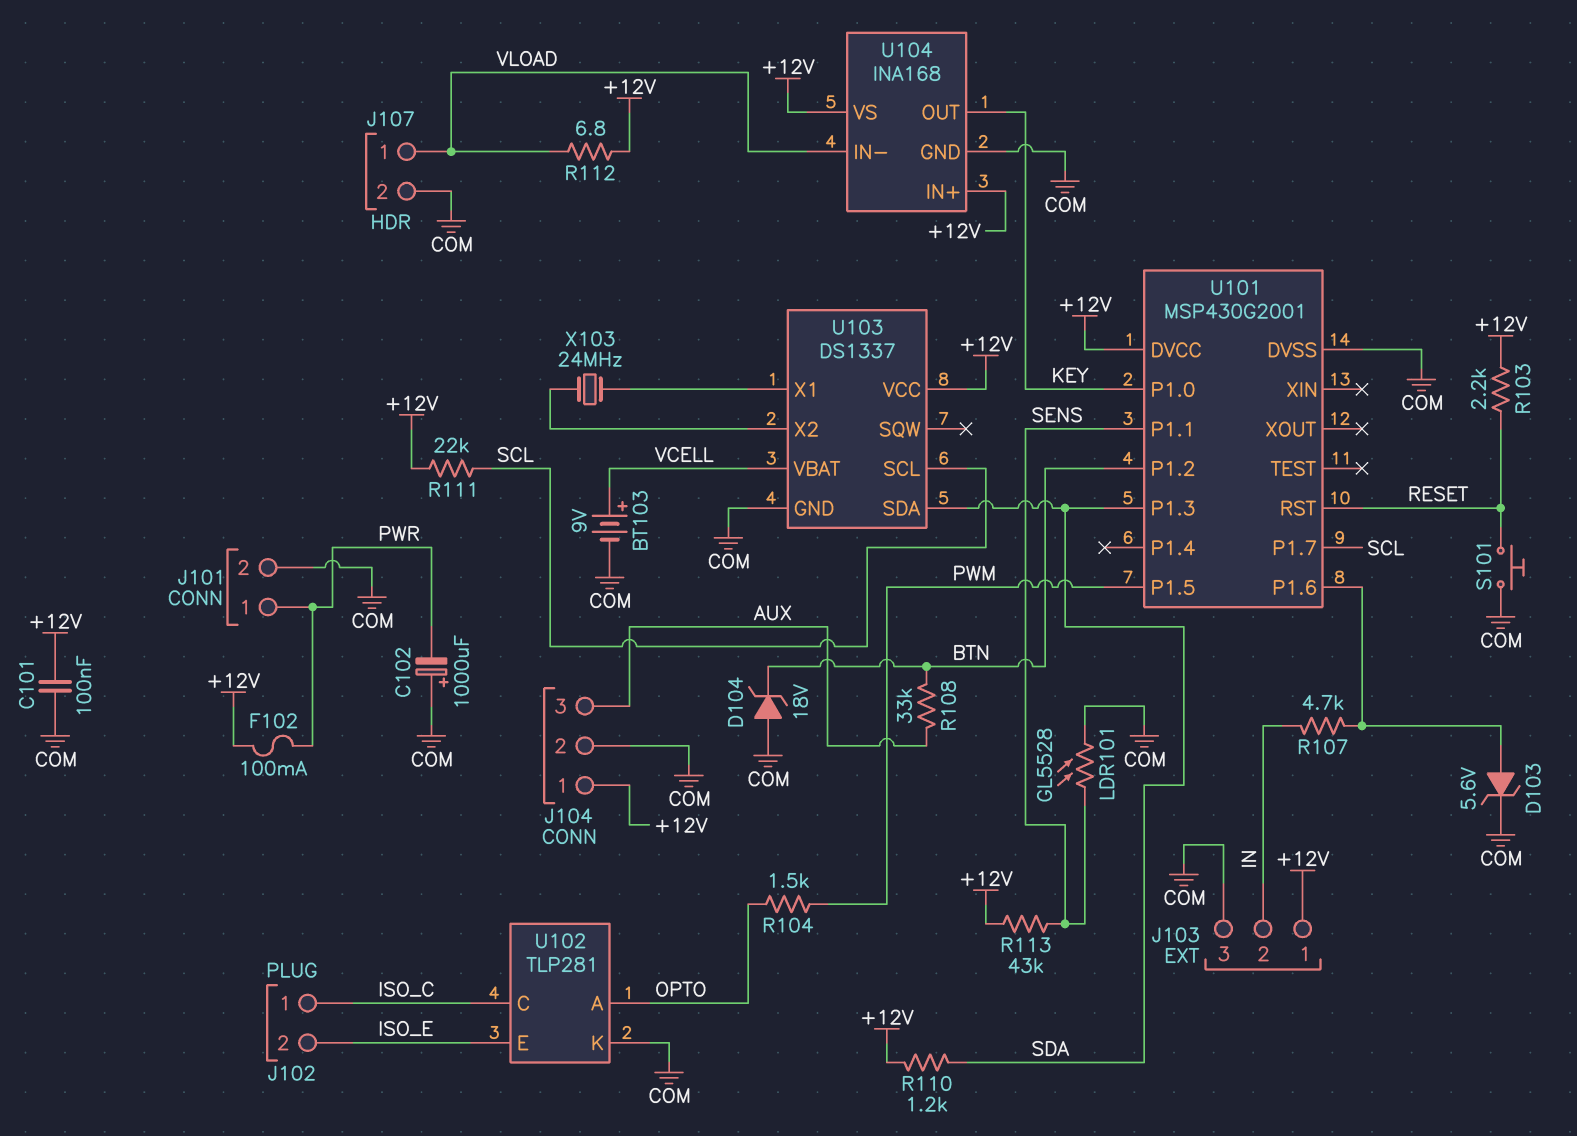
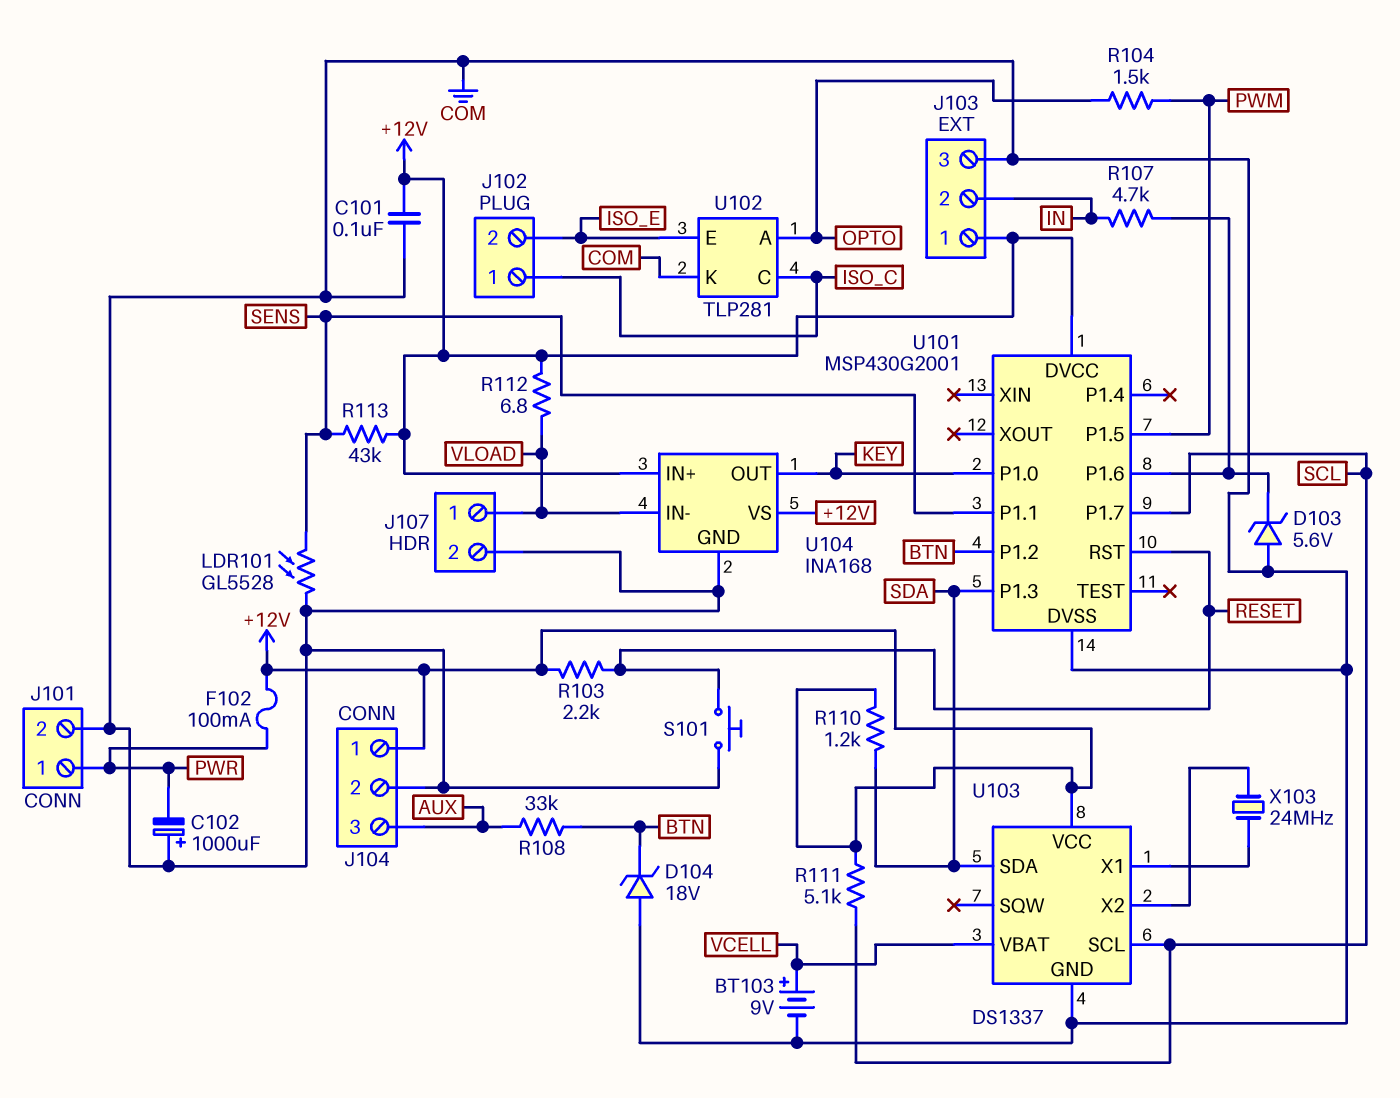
D103: zener 5.6V (A U101/P1.6, K COM) -> zener 5.6V (A COM, K U101/P1.6)
R111: 22k (+12V, SCL) -> 5.1k (+12V, SCL)

